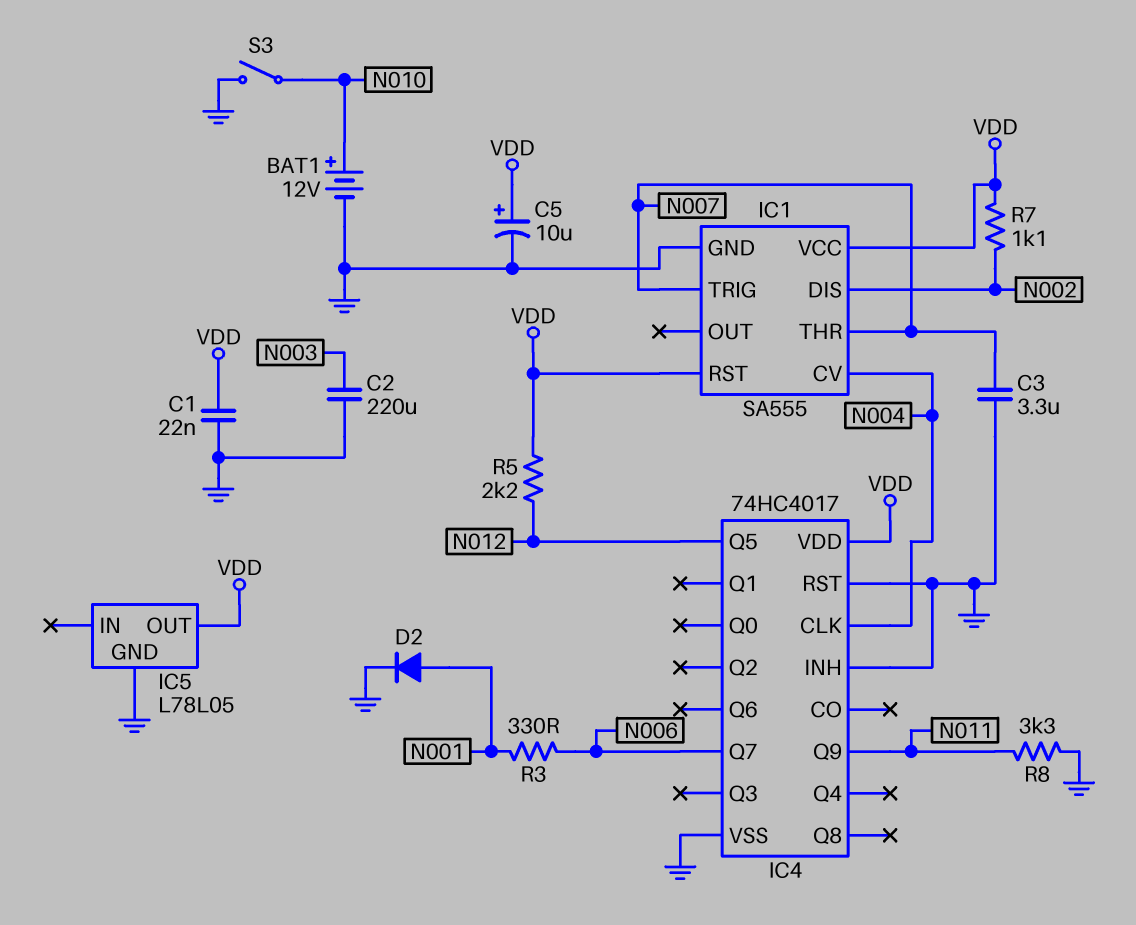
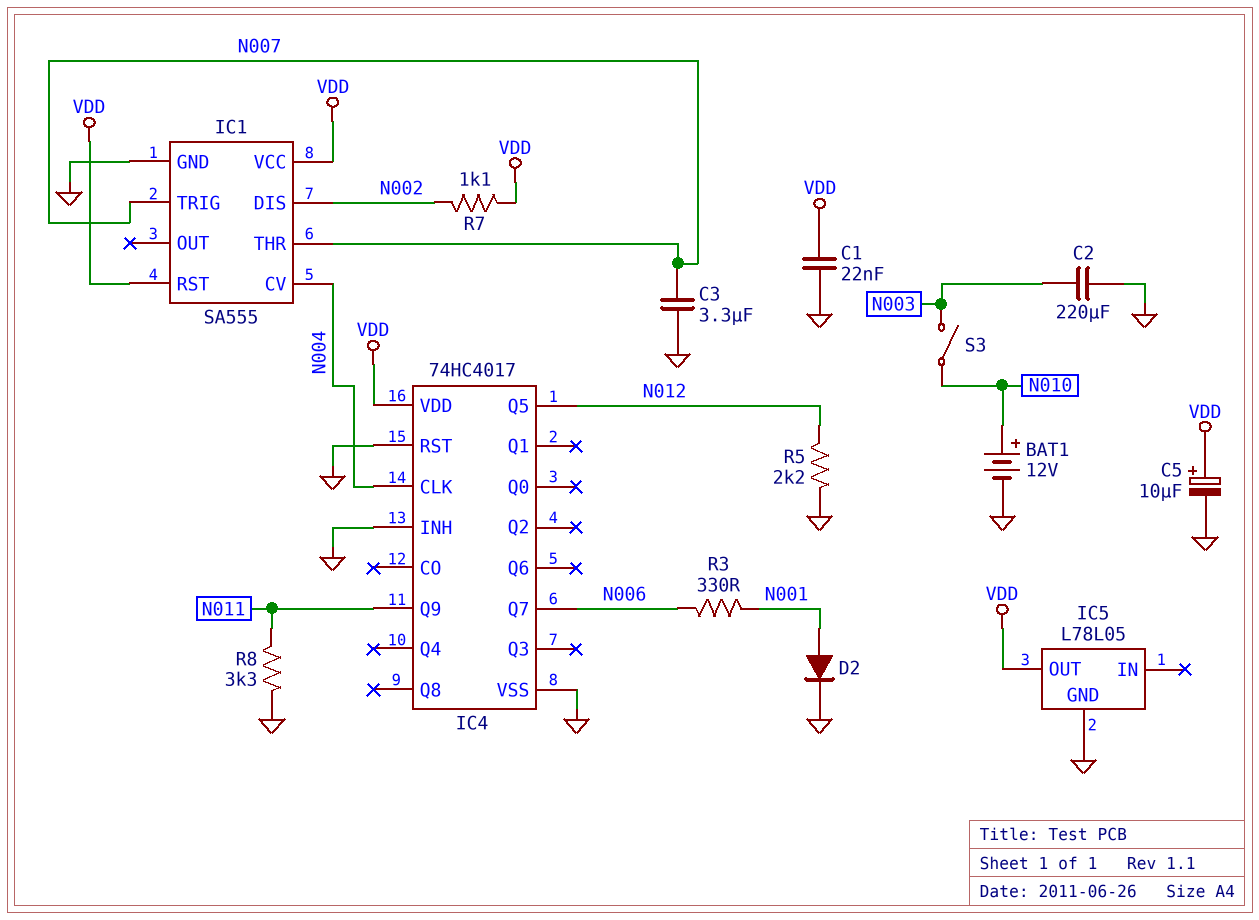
R5: 2.2k (N012, VDD) -> 2.2k (GND, N012)
S3: switch (GND, N010) -> switch (N003, N010)

